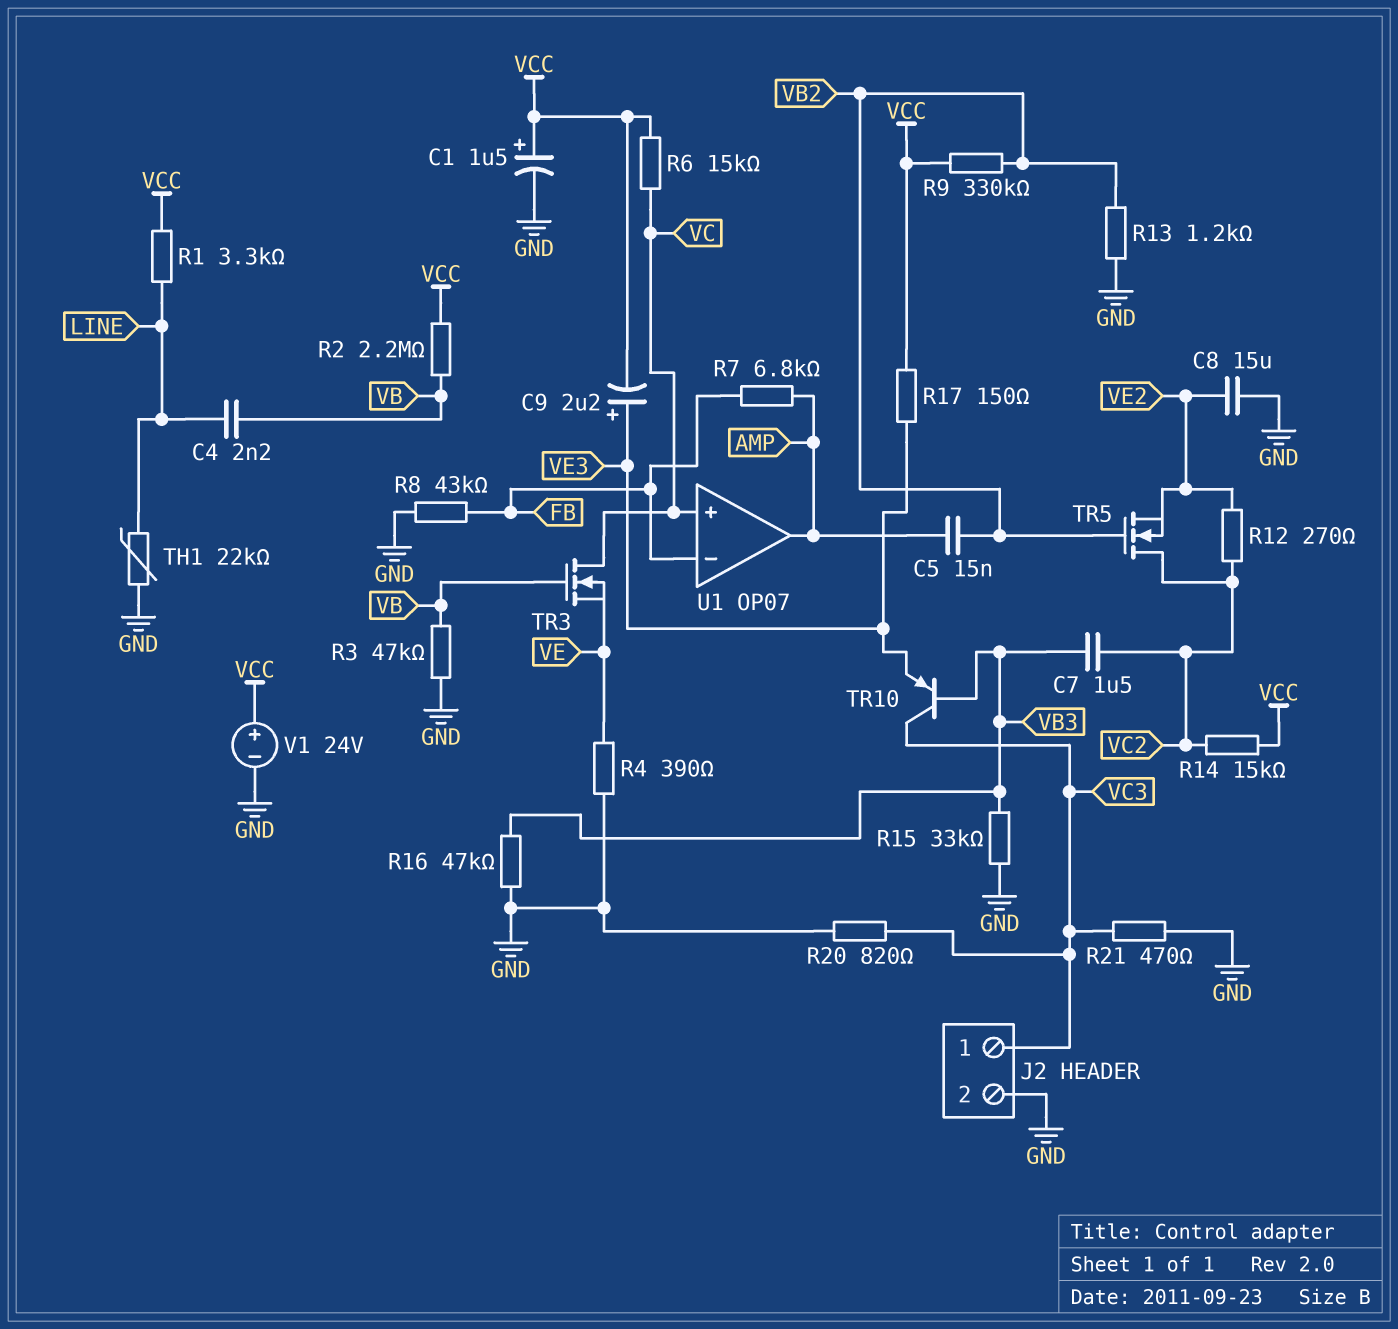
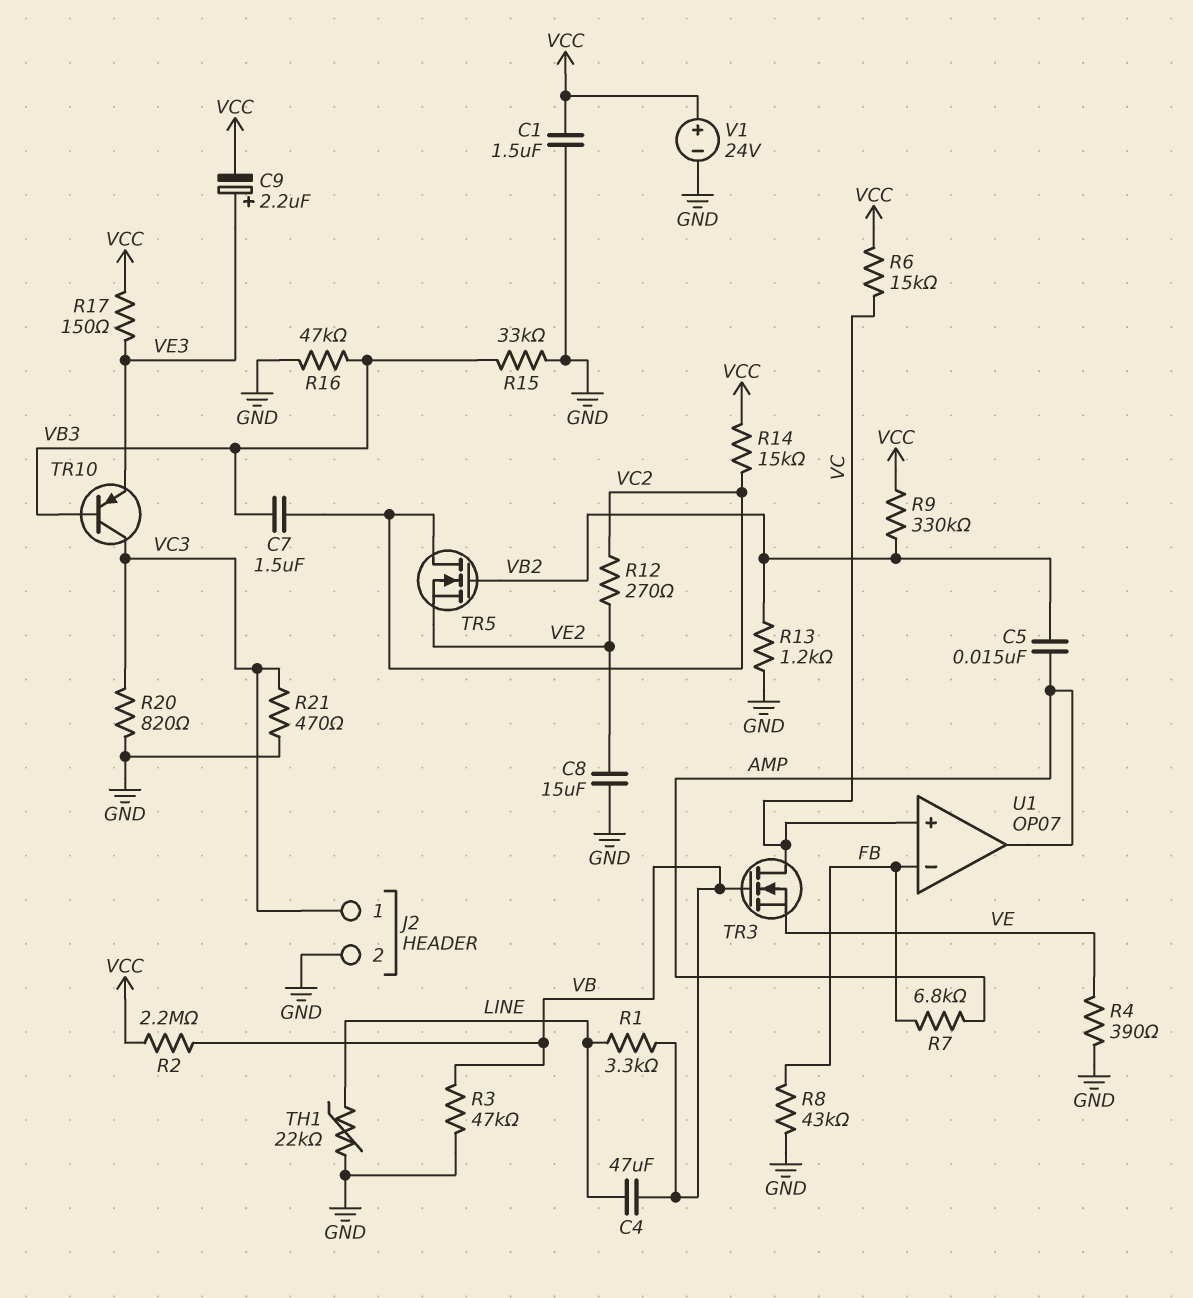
C1: 1.5uF (plus VCC, minus GND) -> 1.5uF (GND, VCC)
C4: 2.2nF (LINE, VB) -> 47uF (LINE, VB)
R1: 3.3k (LINE, VCC) -> 3.3k (LINE, VB)

